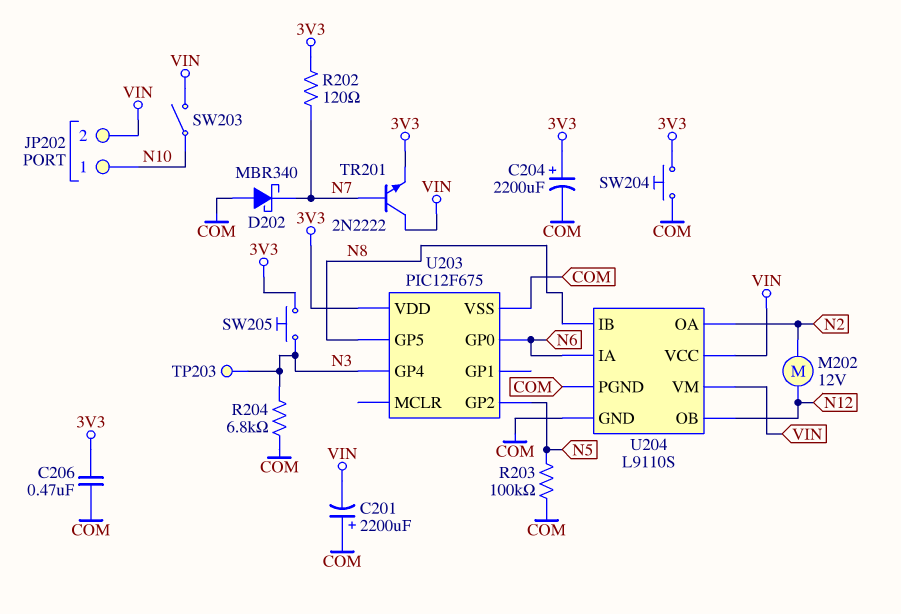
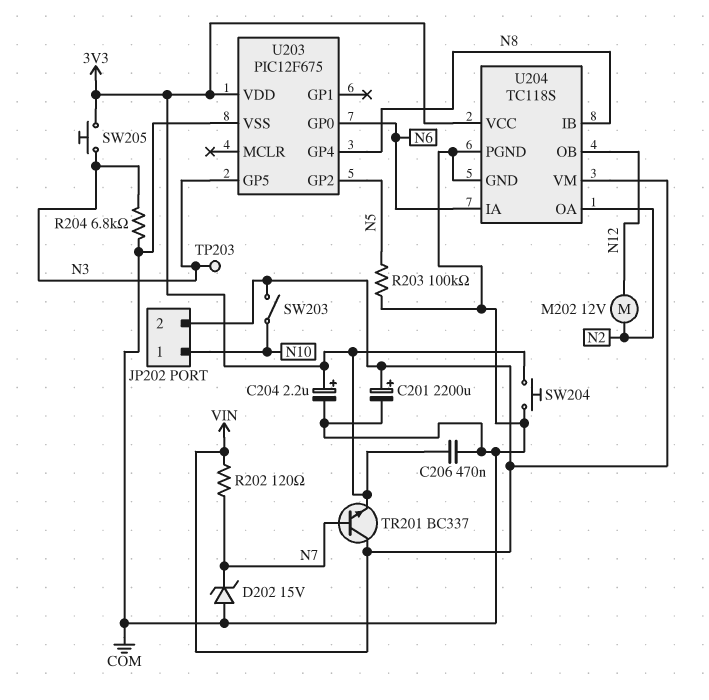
C201: 2200uF (plus COM, minus VIN) -> 2200uF (plus VIN, minus COM)
C204: 2200uF (plus 3V3, minus COM) -> 2.2uF (plus 3V3, minus COM)
D202: schottky MBR340 (A COM, K N7) -> zener 15V (A COM, K N7)
R202: 120 (3V3, N7) -> 120 (N7, VIN)
TR201: NPN 2N2222 (B N7, C VIN, E 3V3) -> NPN BC337 (B N7, C VIN, E 3V3)
U203 pin GP4: N3 -> N8
U203 pin GP5: N8 -> N3
U204: L9110S -> TC118S
U204 pin VCC: VIN -> 3V3

